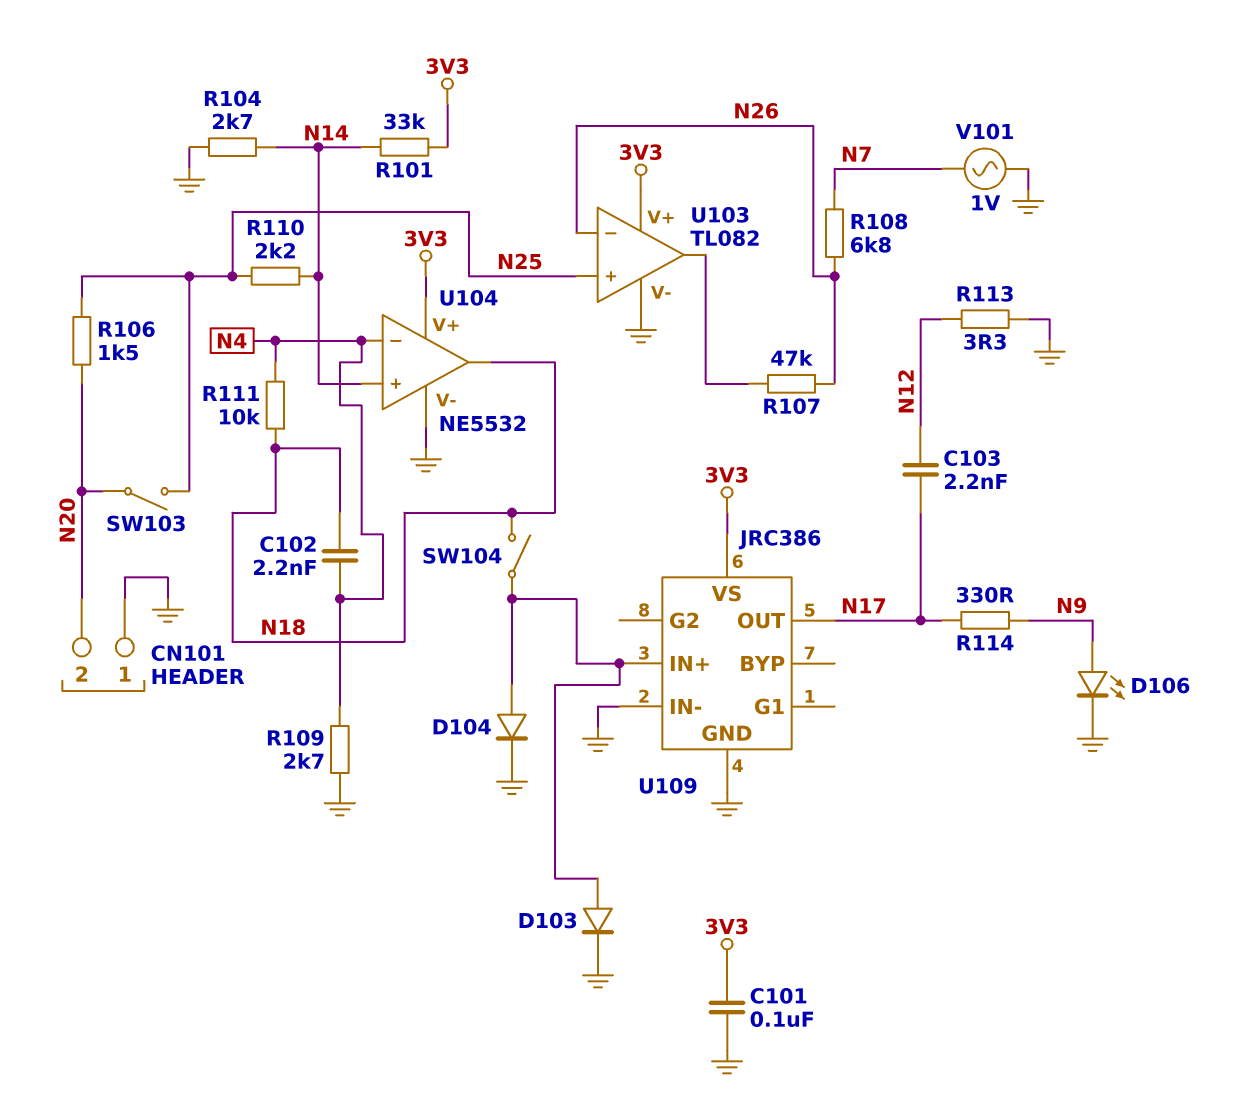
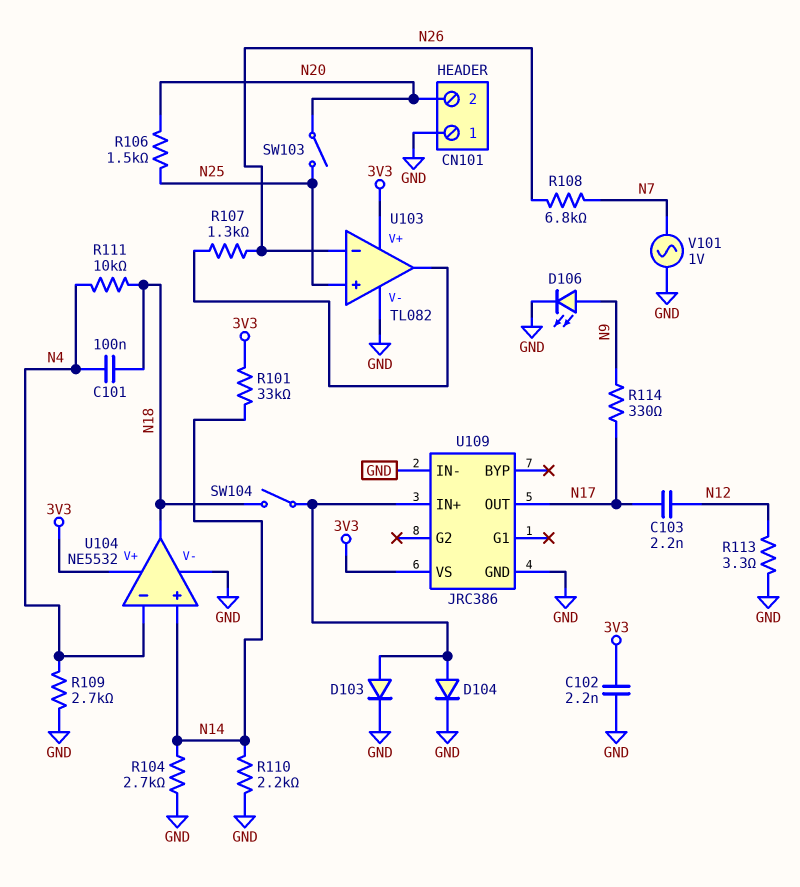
C101: 100nF (3V3, GND) -> 100nF (N4, N18)
C102: 2.2nF (N4, N18) -> 2.2nF (3V3, GND)
R107: 47k (N26, U103/out) -> 1.3k (N26, U103/out)
R110: 2.2k (N14, N25) -> 2.2k (GND, N14)

